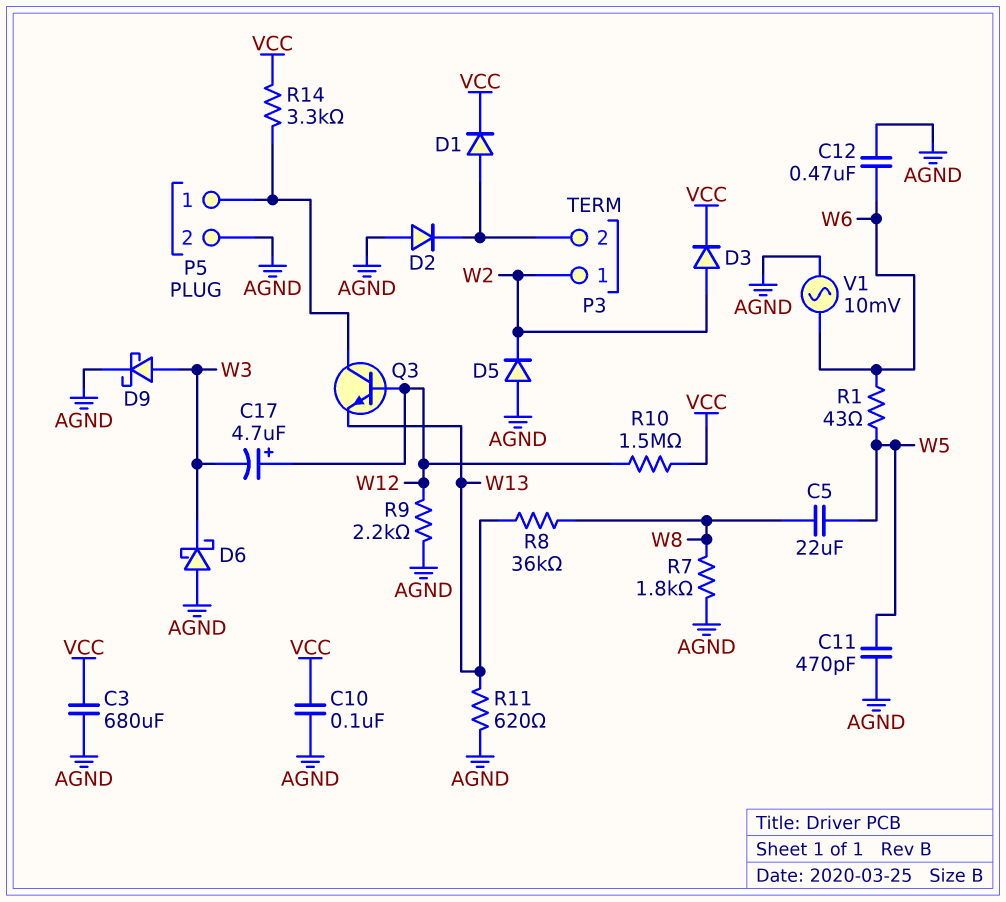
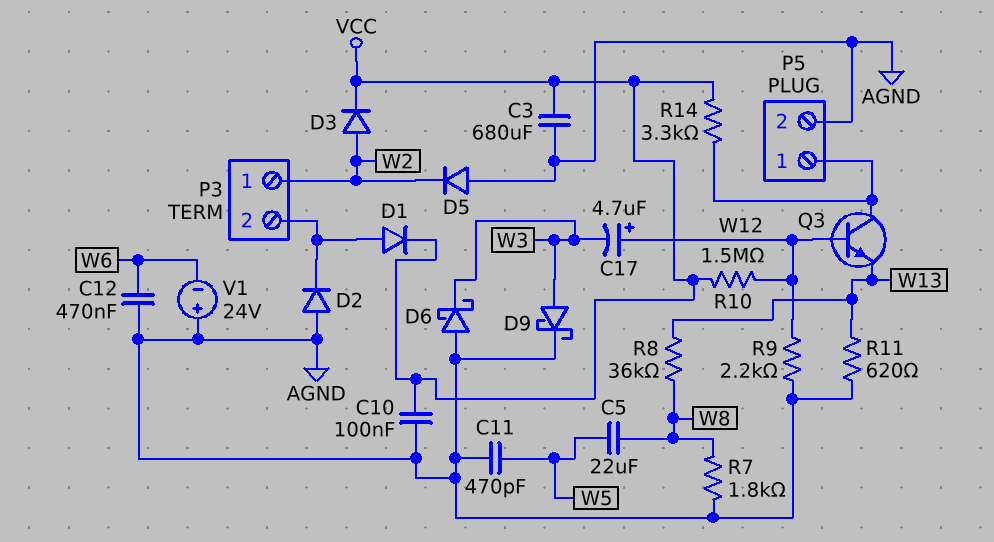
R1: 43 (W5, W6) -> none
V1: AC 10mV (AGND, W6) -> 24V (plus AGND, minus W6)

